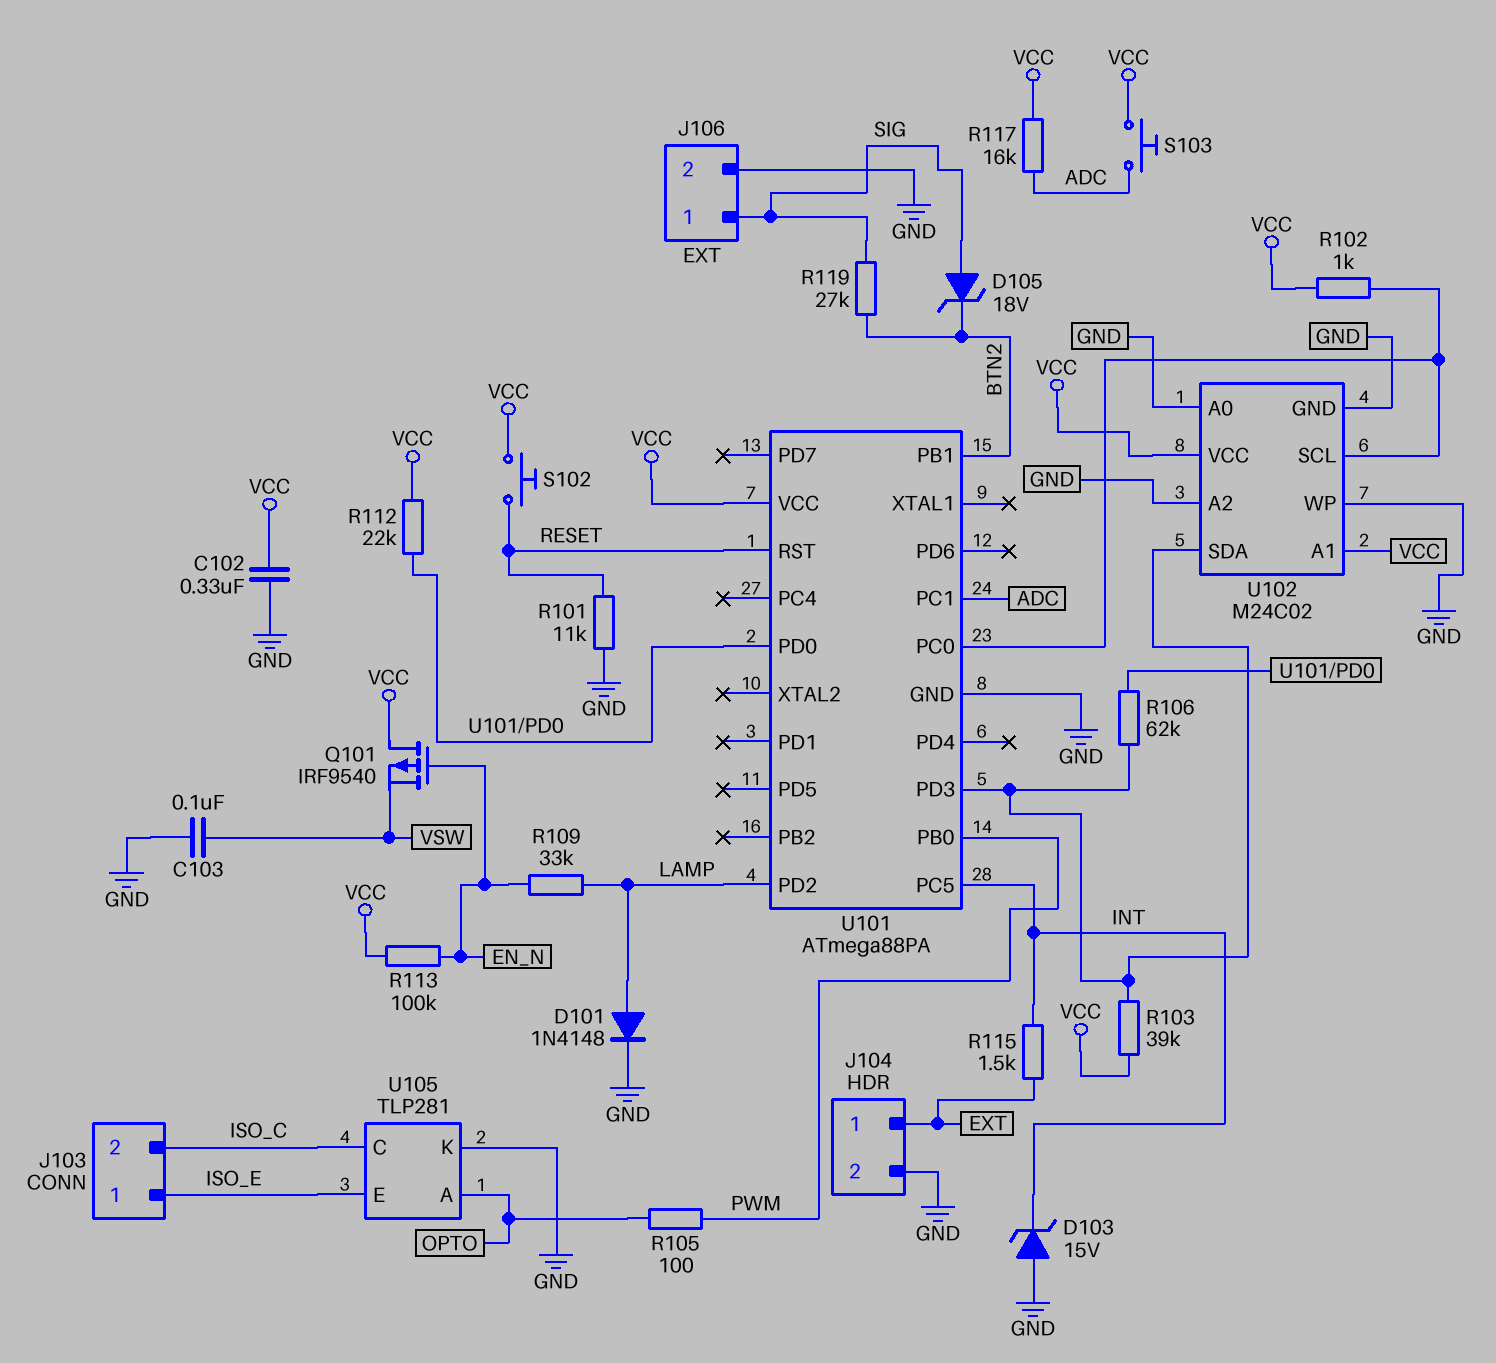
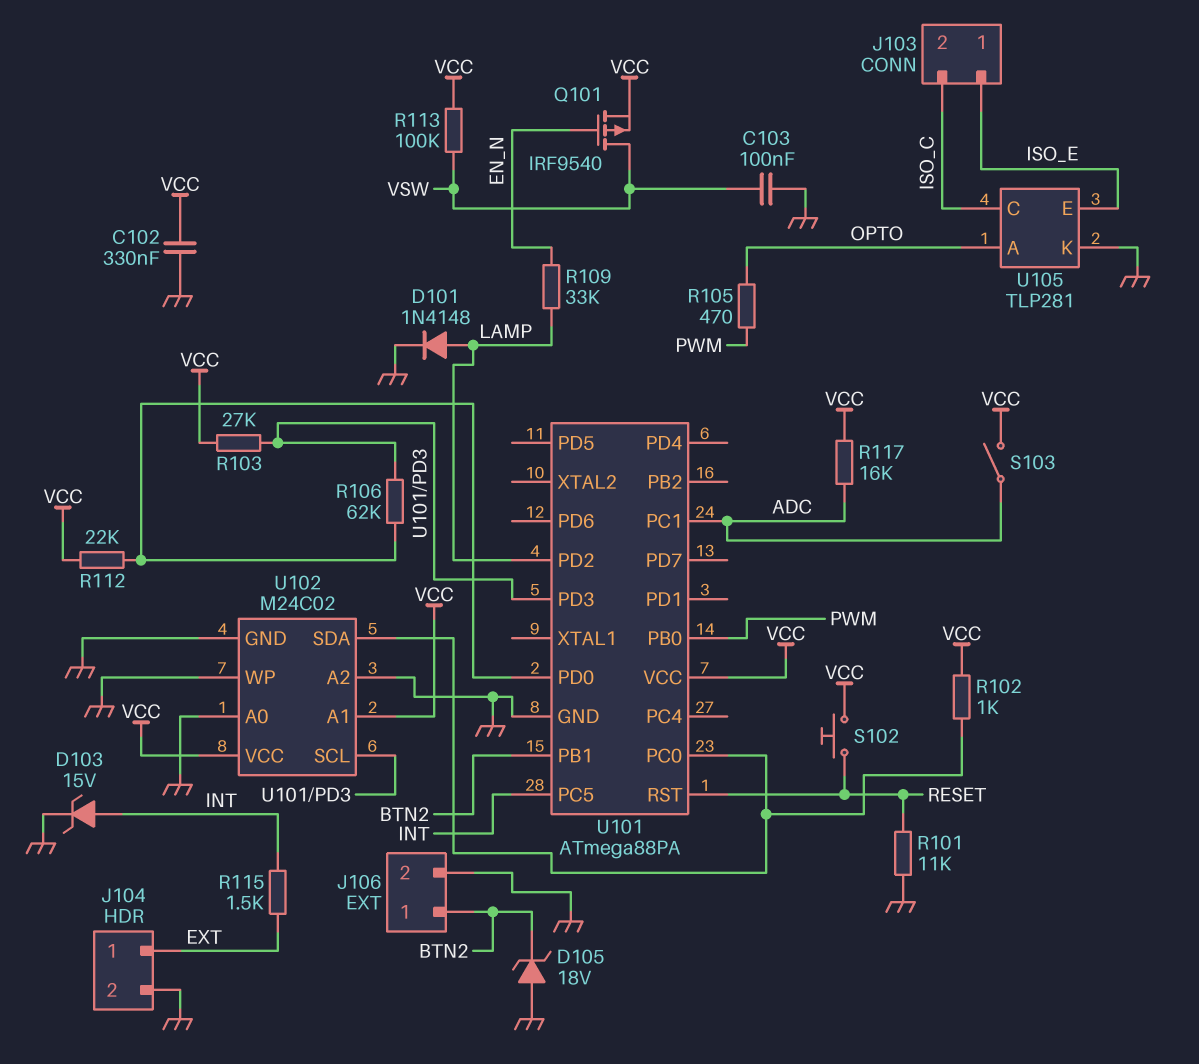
D103: zener 15V (A GND, K INT) -> zener 15V (A INT, K GND)
D105: zener 18V (A SIG, K BTN2) -> zener 18V (A GND, K BTN2)
J106 pin 1: SIG -> BTN2
Q101: PMOS IRF9540 (G EN_N, D VCC, S VSW) -> PMOS IRF9540 (G EN_N, D VSW, S VCC)
R103: 39k (U101/PD3, VCC) -> 27k (U101/PD3, VCC)
R105: 100 (OPTO, PWM) -> 470 (OPTO, PWM)
R113: 100k (EN_N, VCC) -> 100k (VCC, VSW)
R119: 27k (BTN2, SIG) -> none
S103: button (ADC, VCC) -> switch (ADC, VCC)
U102 pin SCL: U101/PC0 -> U101/PD3
U102 pin SDA: U101/PD3 -> U101/PC0

